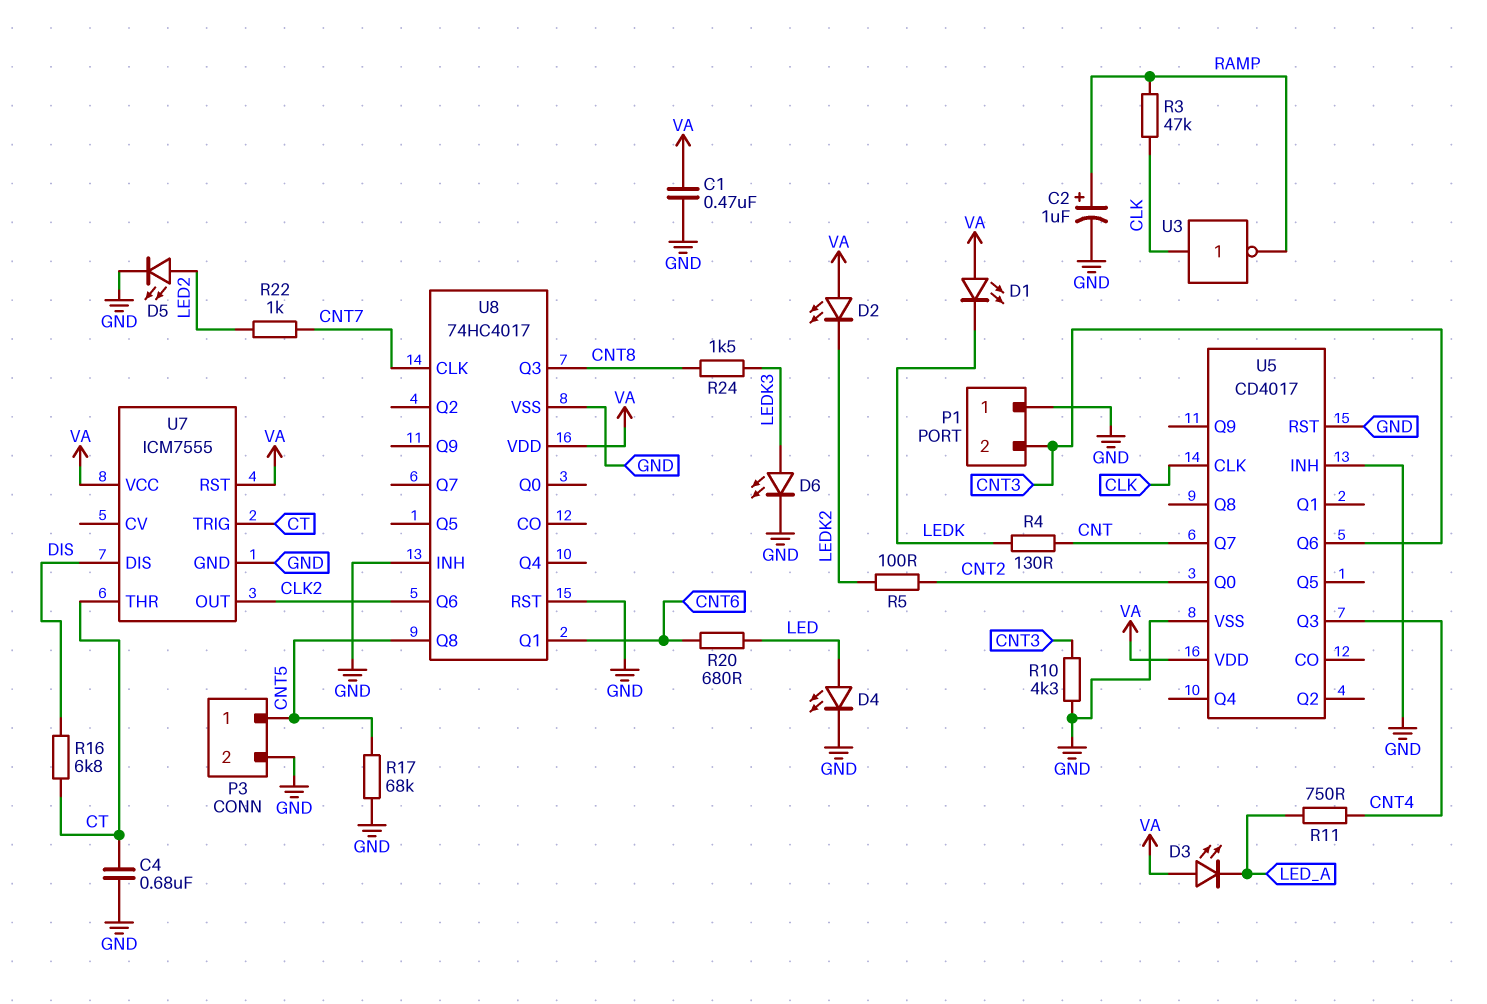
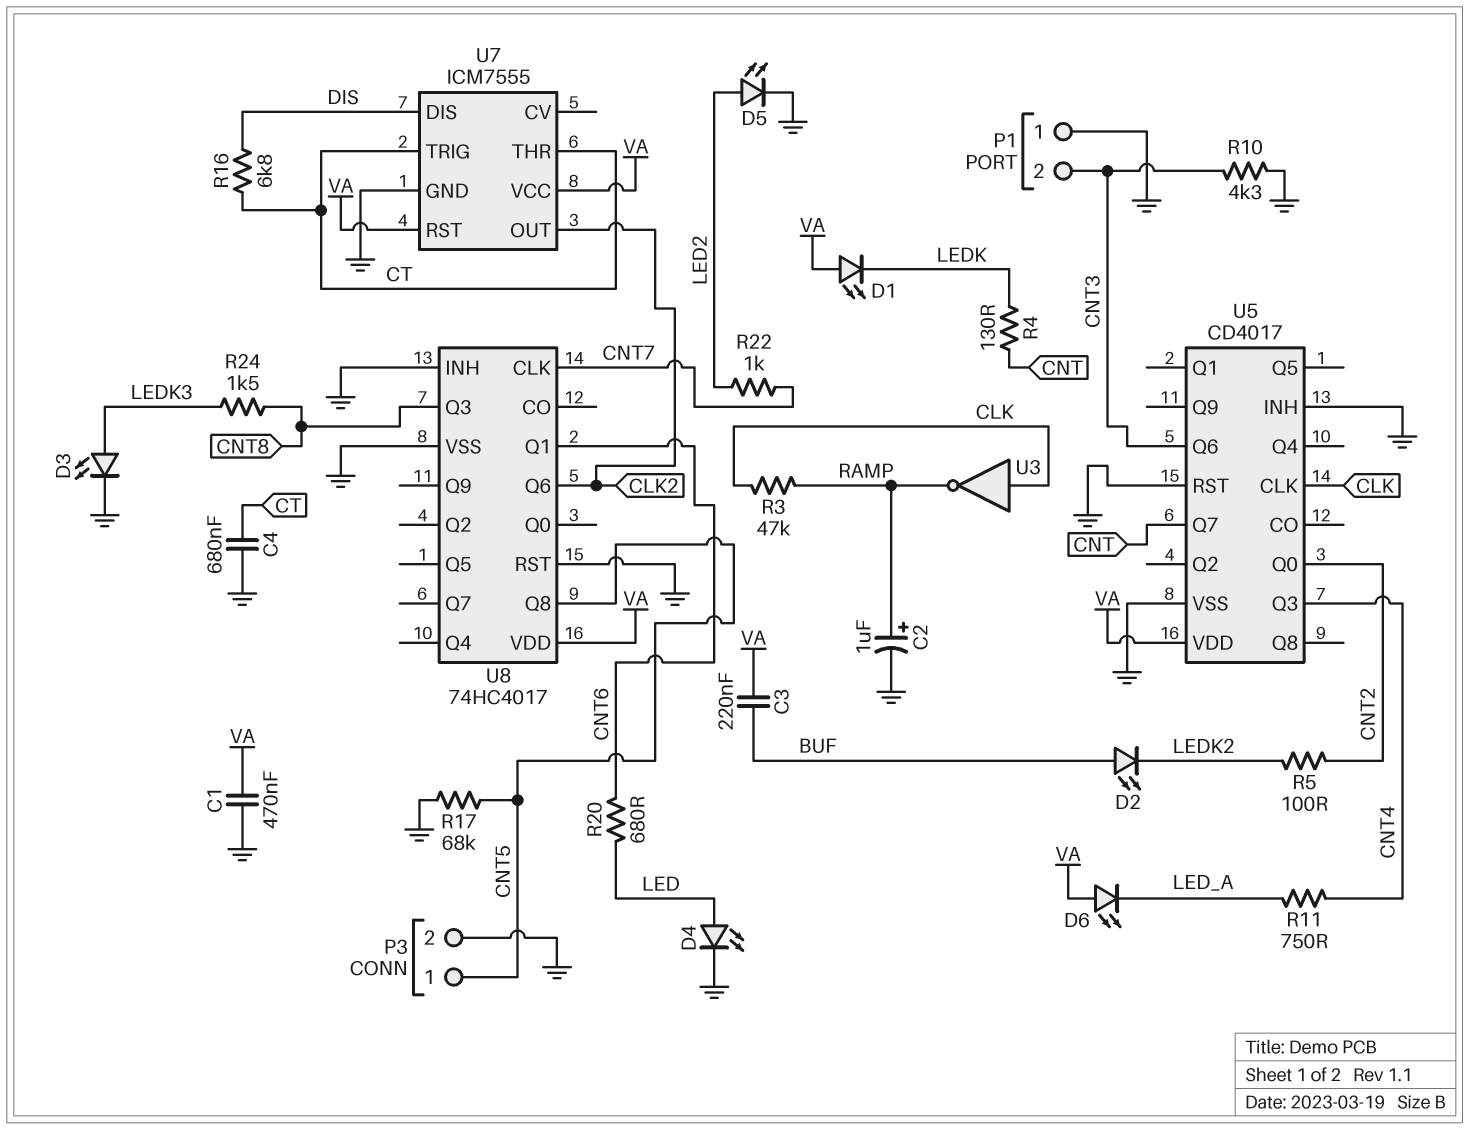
C3: none -> 220nF (BUF, VA)
D2: LED (A VA, K LEDK2) -> LED (A BUF, K LEDK2)
D3: LED (A VA, K LED_A) -> LED (A LEDK3, K GND)
D6: LED (A LEDK3, K GND) -> LED (A VA, K LED_A)

